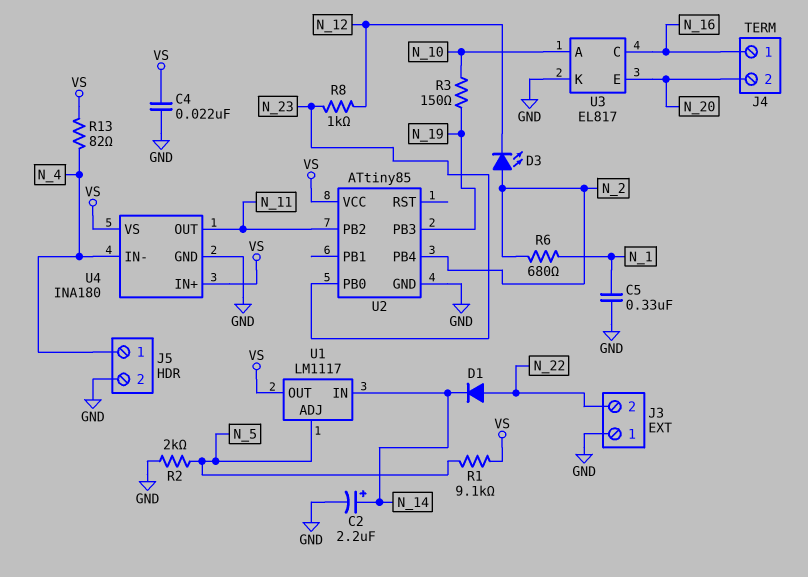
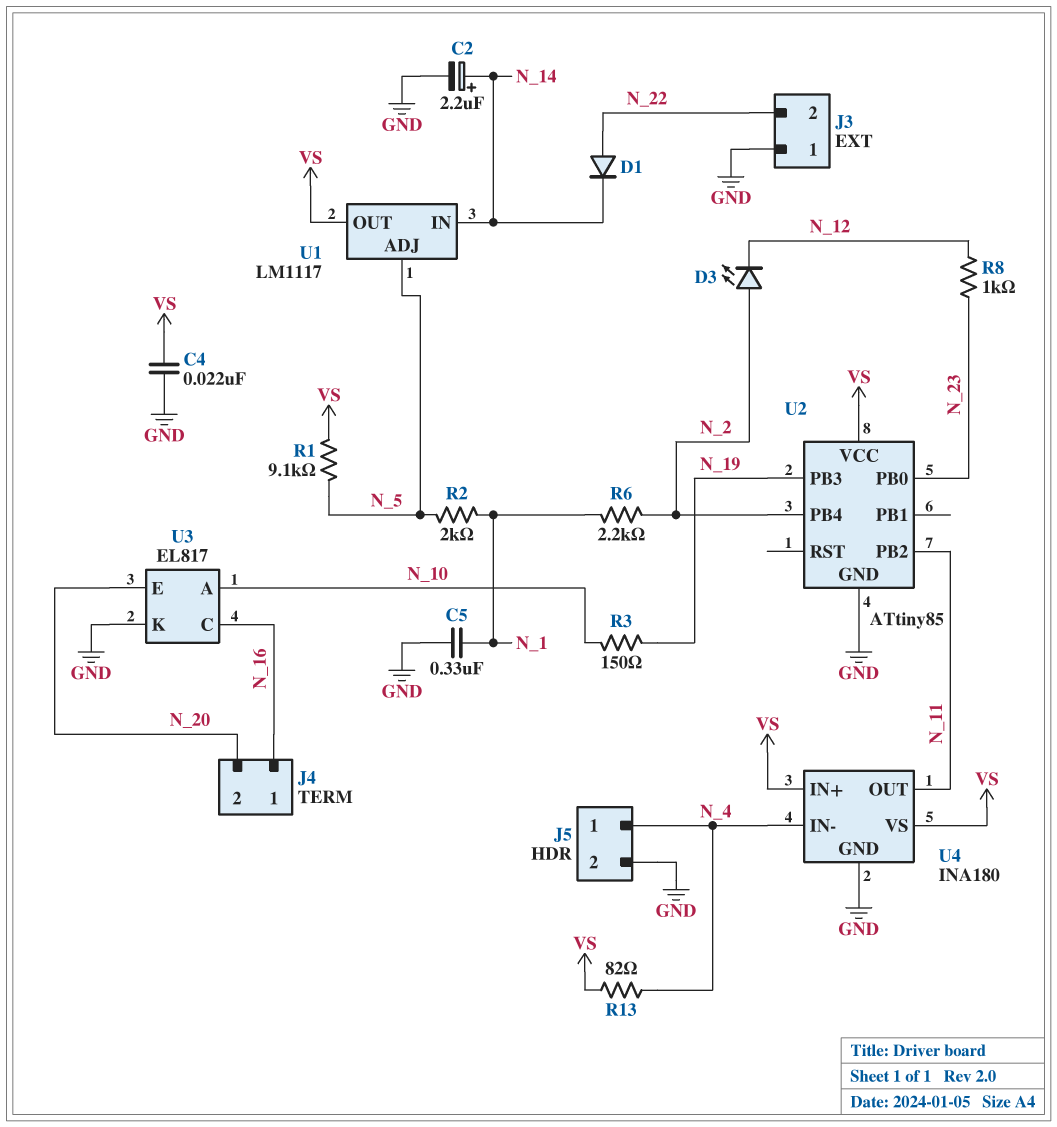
R2: 2k (GND, N_5) -> 2k (N_1, N_5)
R6: 680 (N_1, N_2) -> 2.2k (N_1, N_2)

